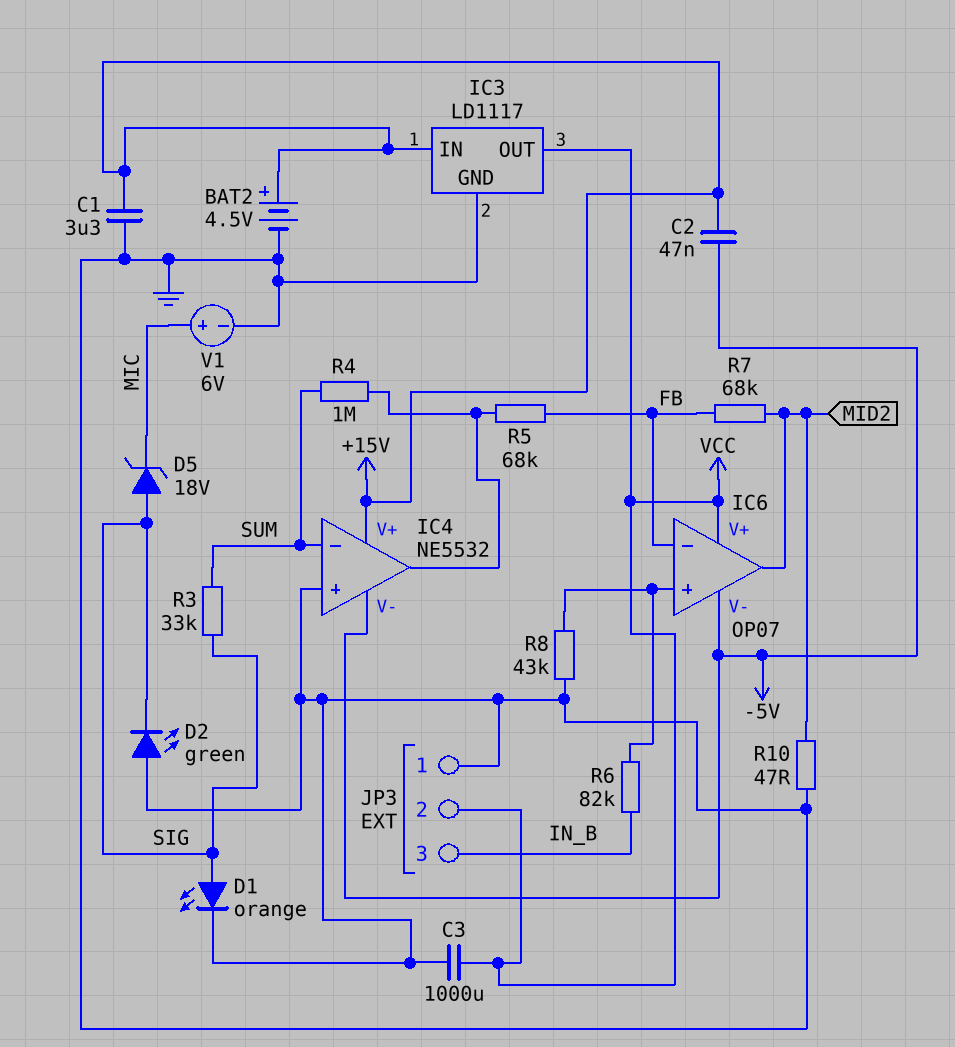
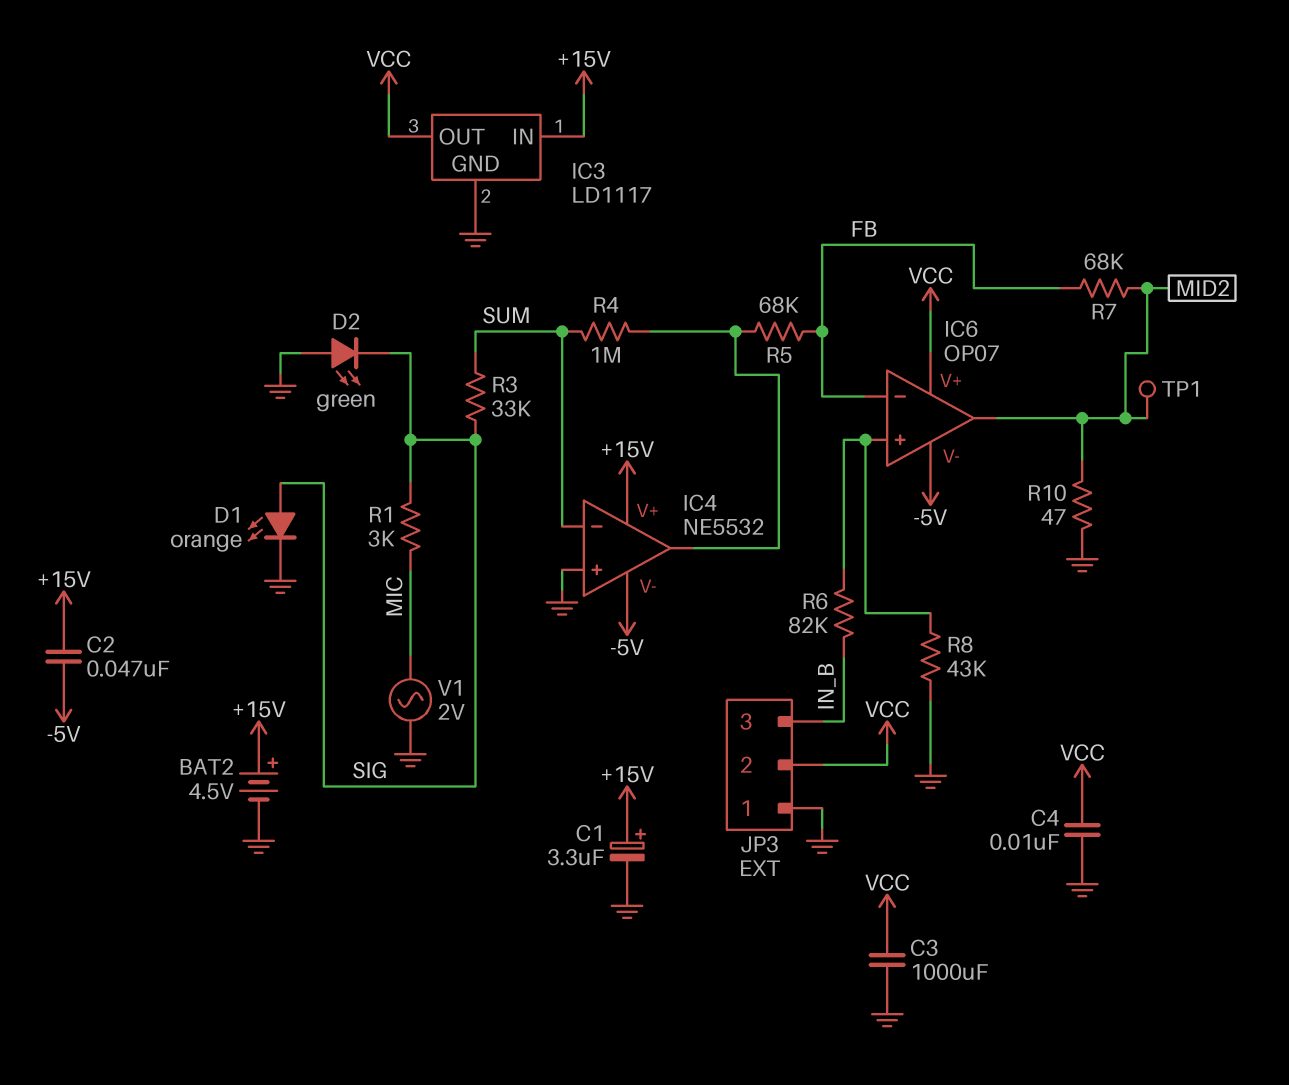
C1: 3.3uF (+15V, GND) -> 3.3uF (plus +15V, minus GND)
C4: none -> 10nF (GND, VCC)
D5: zener 18V (A SIG, K MIC) -> none
R1: none -> 3k (MIC, SIG)
TP1: none -> test point (MID2)
V1: 6V (plus MIC, minus GND) -> AC 2V (GND, MIC)

